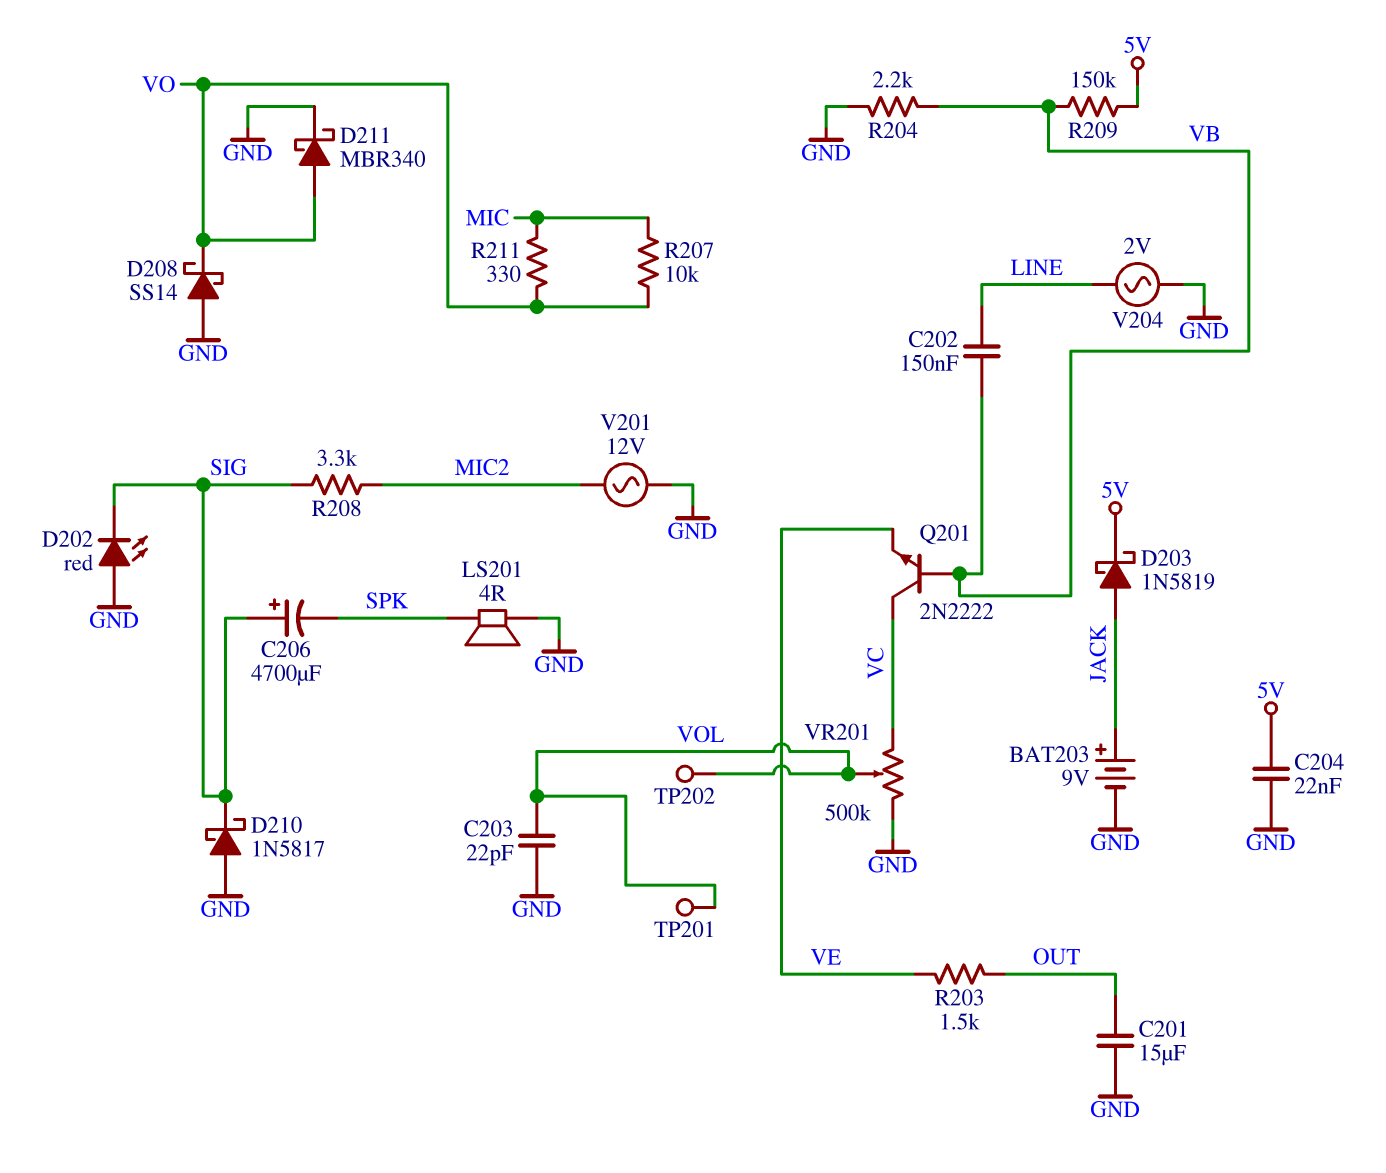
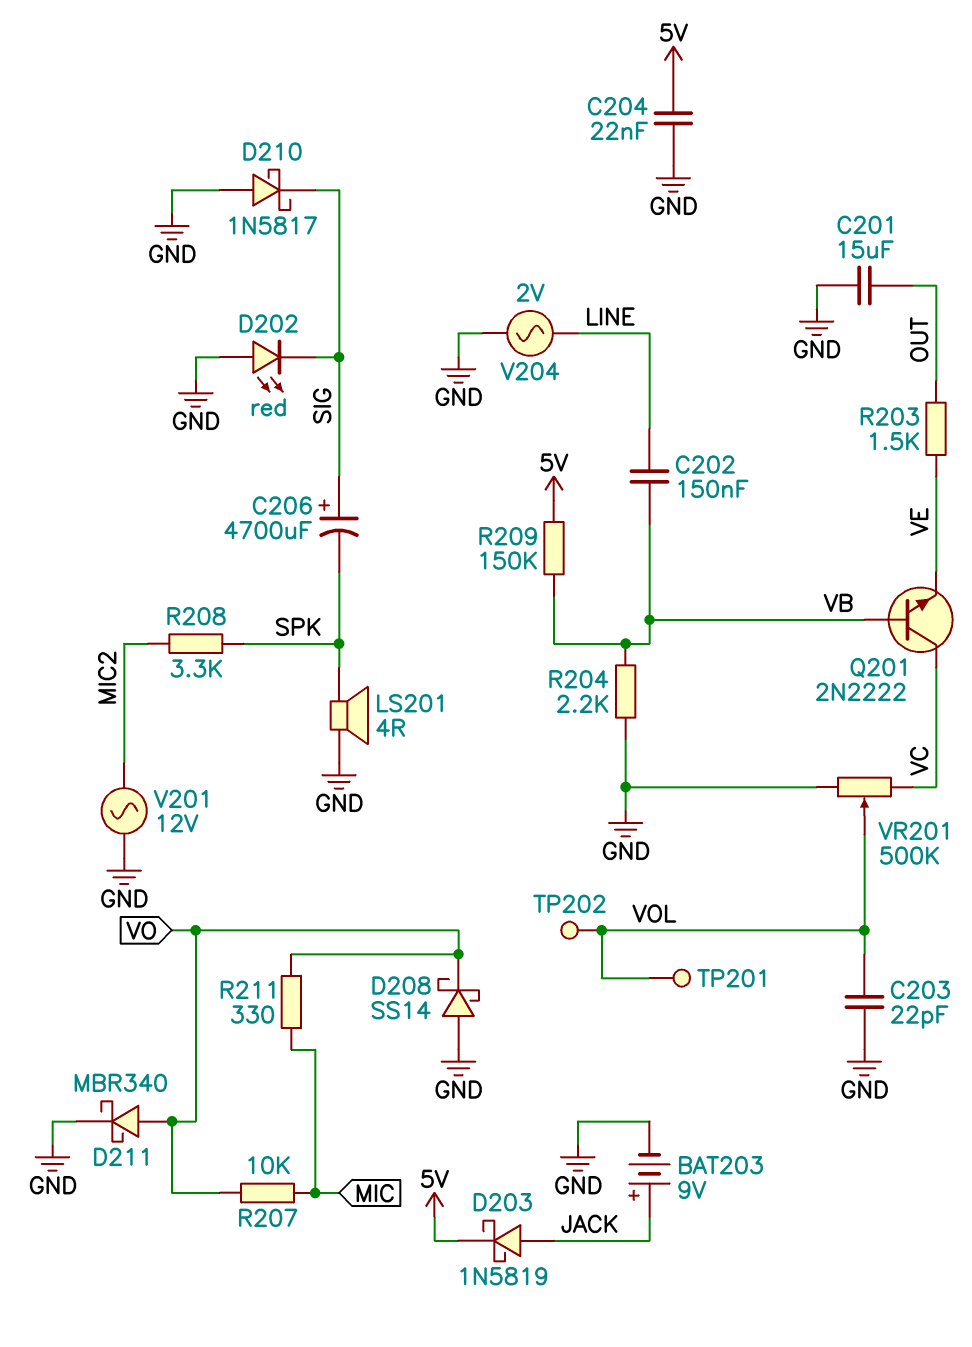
R208: 3.3k (MIC2, SIG) -> 3.3k (MIC2, SPK)

